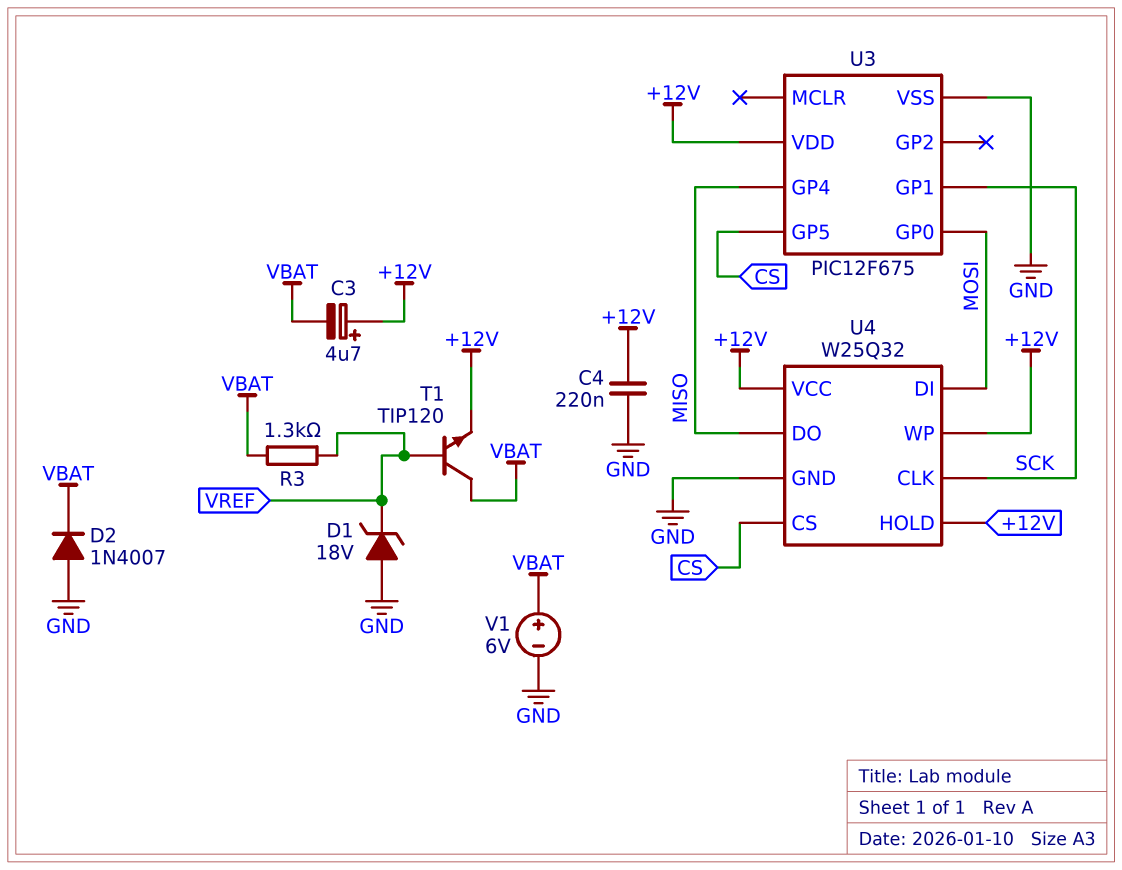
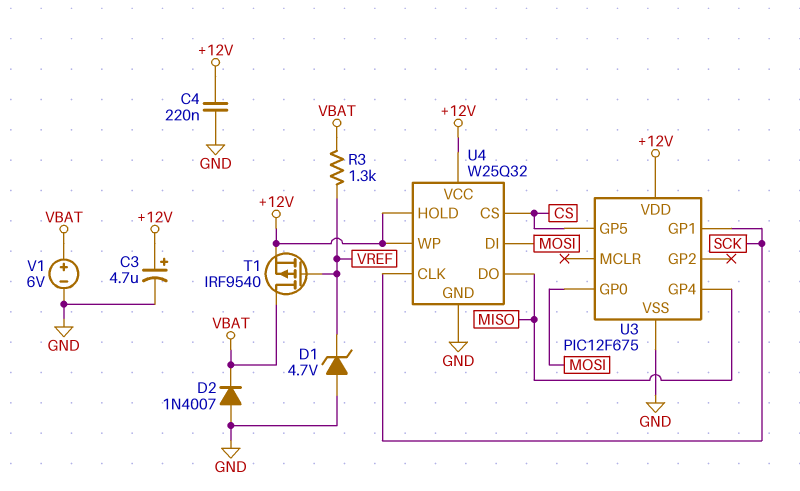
C3: 4.7uF (plus +12V, minus VBAT) -> 4.7uF (plus +12V, minus GND)
D1: zener 18V (A GND, K VREF) -> zener 4.7V (A GND, K VREF)
T1: NPN TIP120 (B VREF, C VBAT, E +12V) -> PMOS IRF9540 (G VREF, D VBAT, S +12V)

